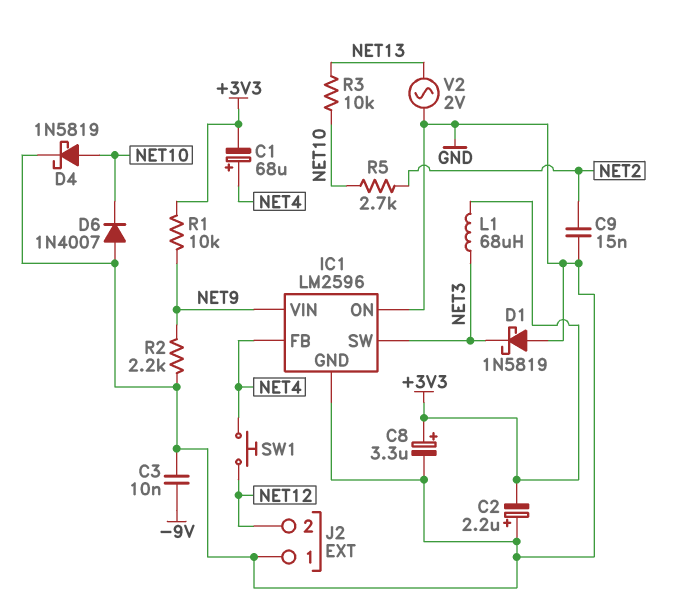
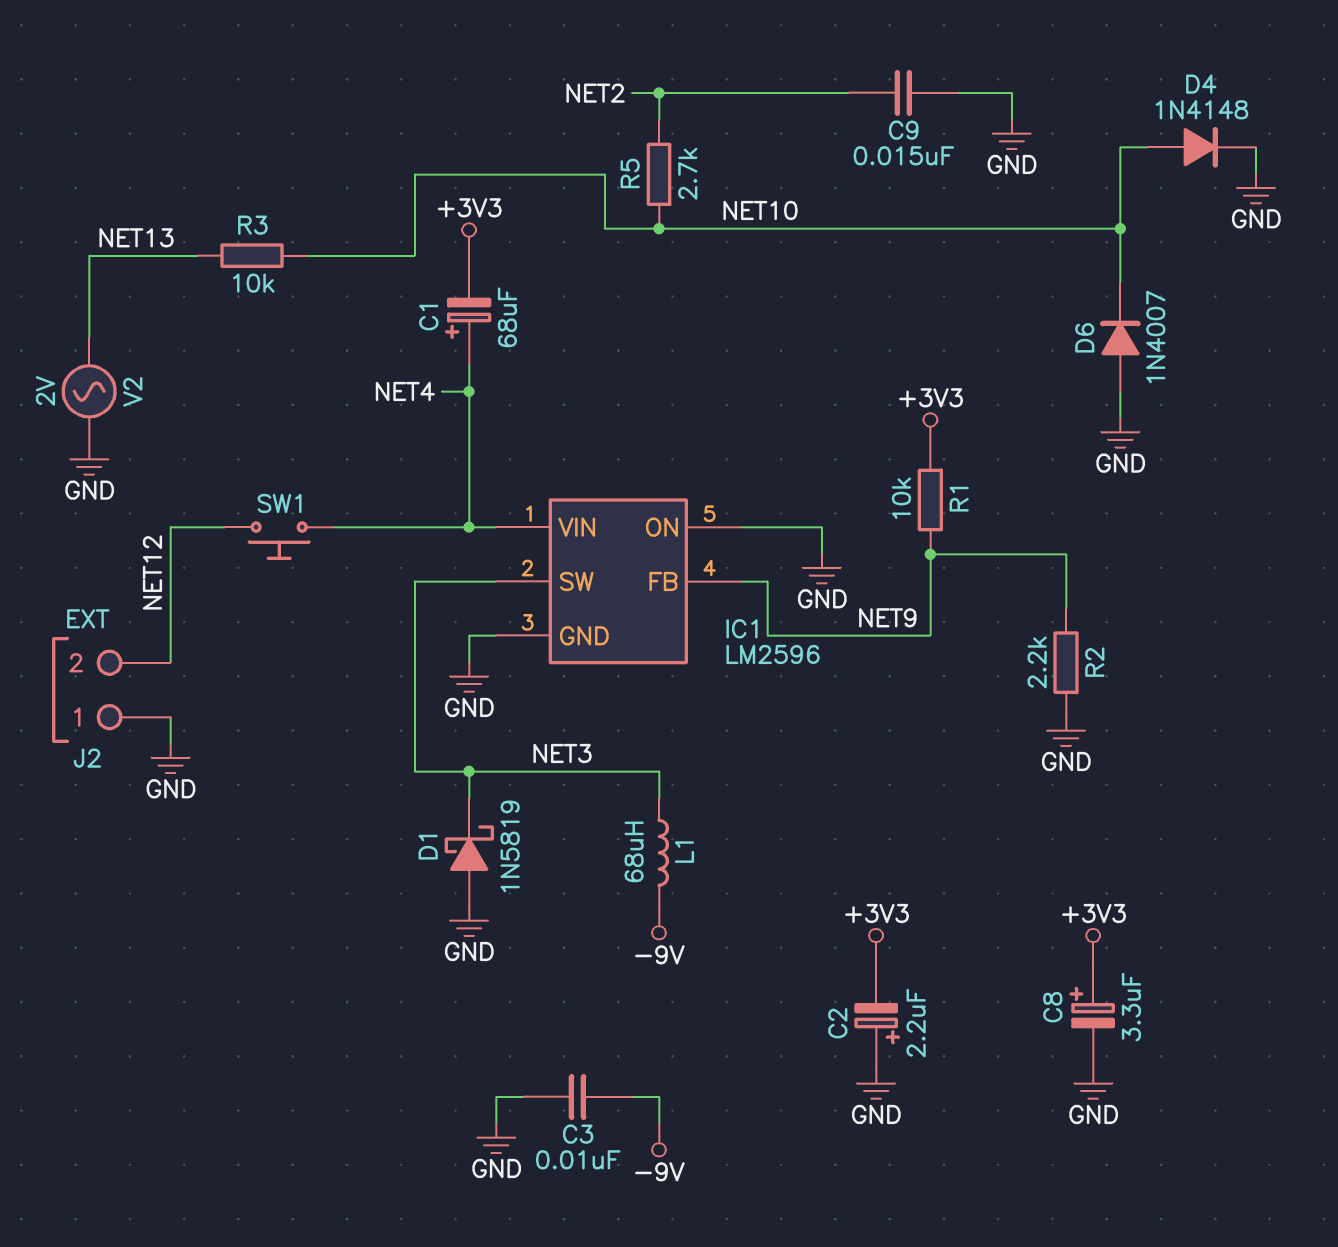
D4: schottky 1N5819 (A NET10, K GND) -> diode 1N4148 (A NET10, K GND)
IC1 pin FB: NET4 -> NET9
IC1 pin VIN: NET9 -> NET4
L1: 68uH (+3V3, NET3) -> 68uH (-9V, NET3)

